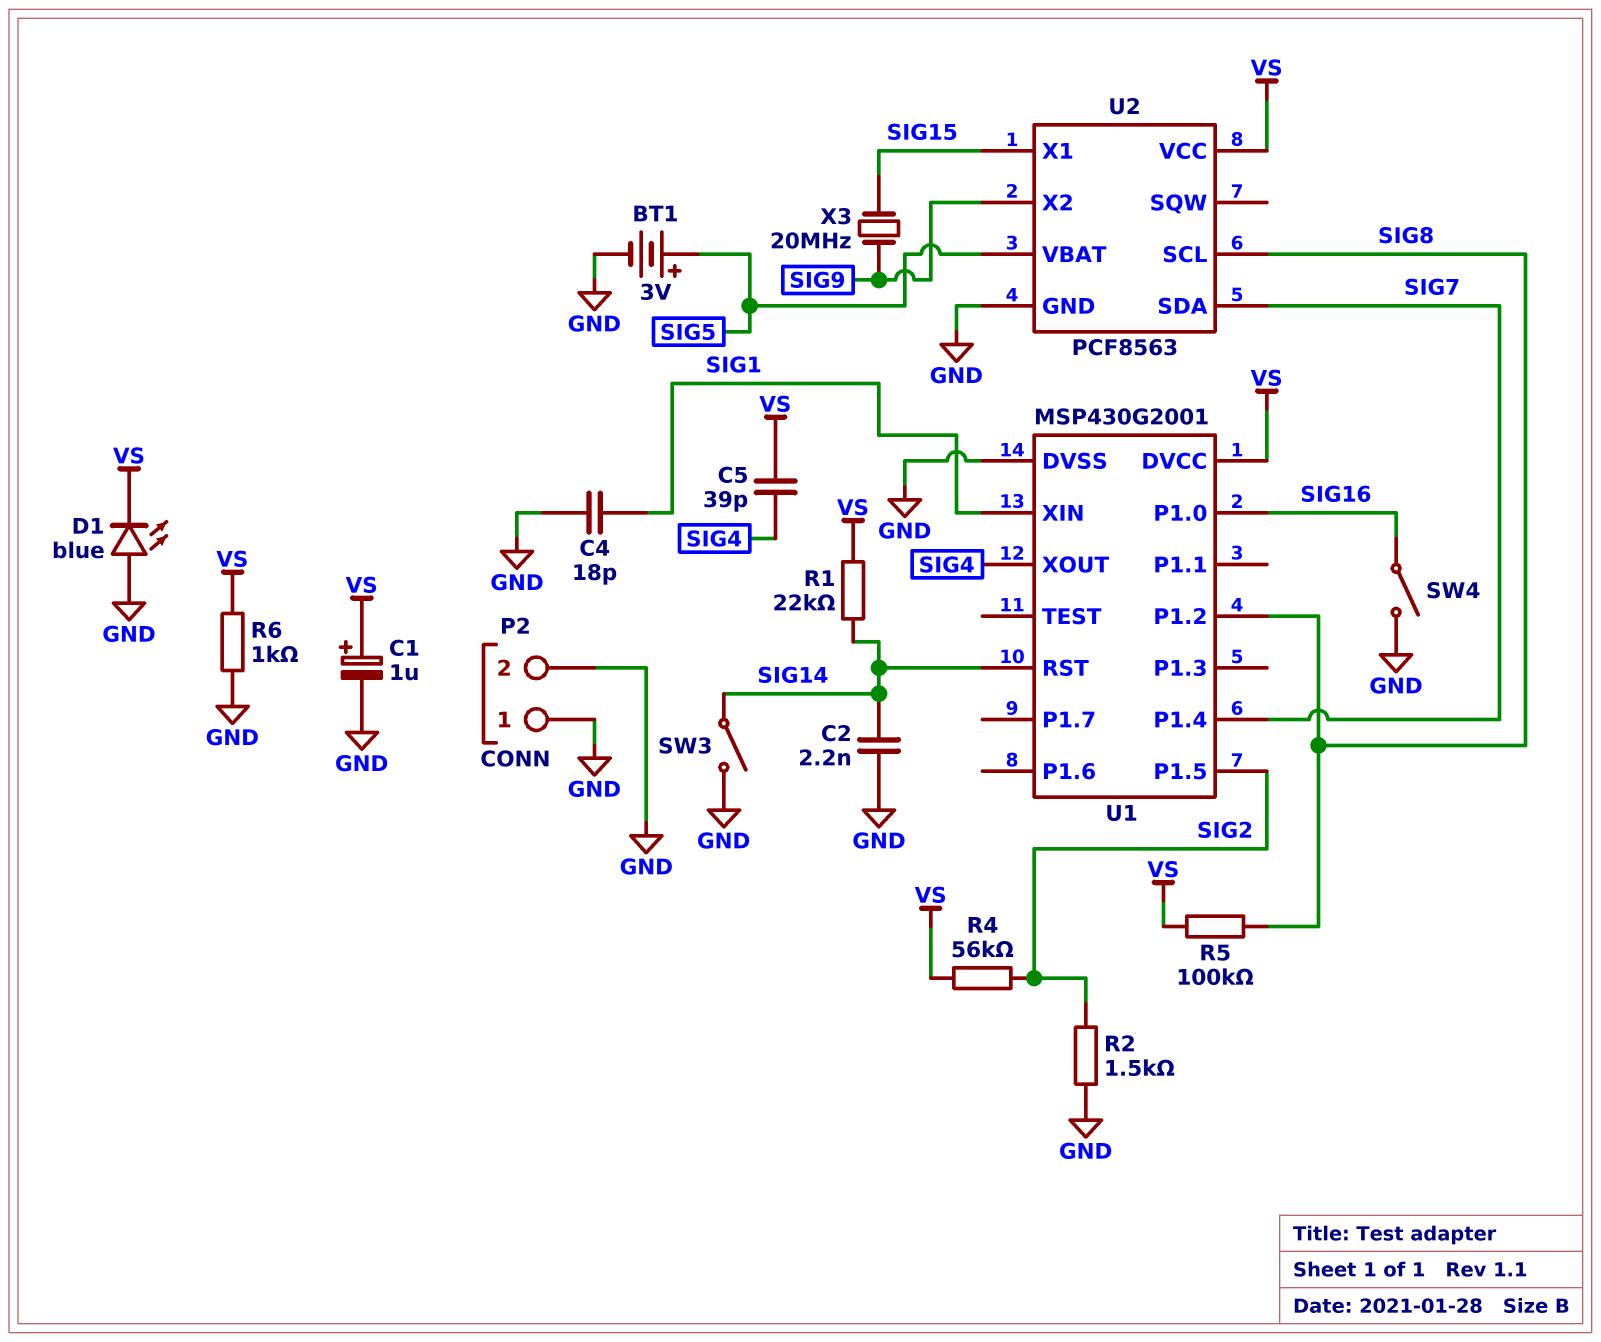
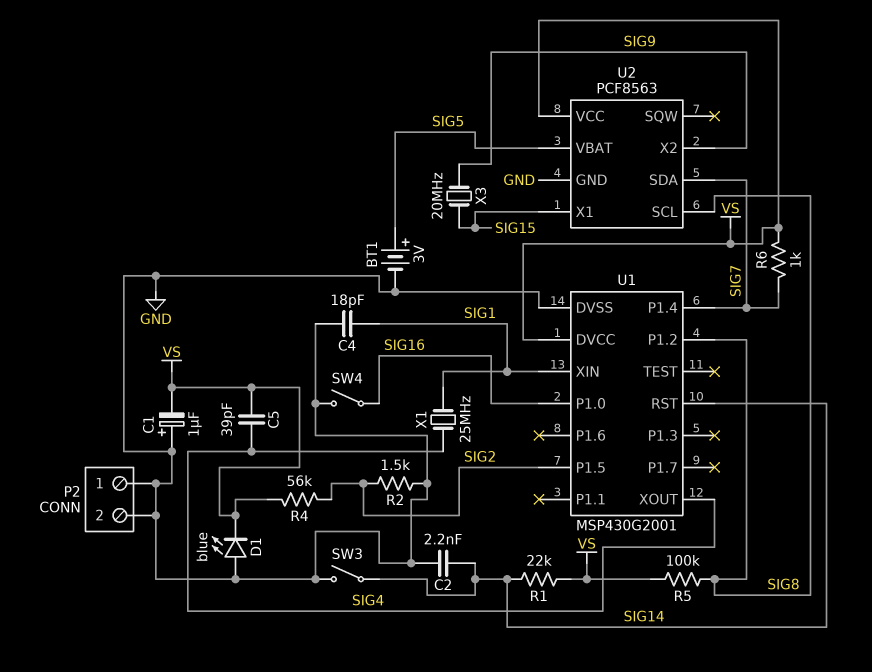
C1: 1uF (plus VS, minus GND) -> 1uF (plus GND, minus VS)
R6: 1k (GND, VS) -> 1k (SIG7, VS)
X1: none -> 25MHz (SIG1, SIG4)

